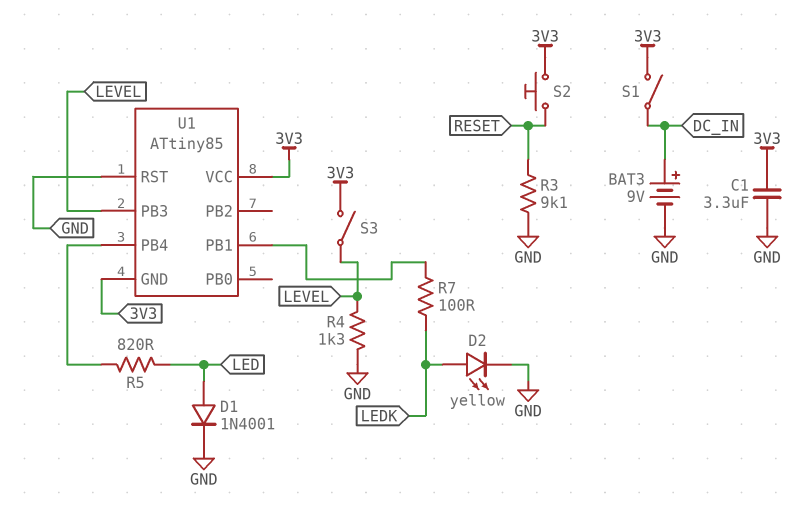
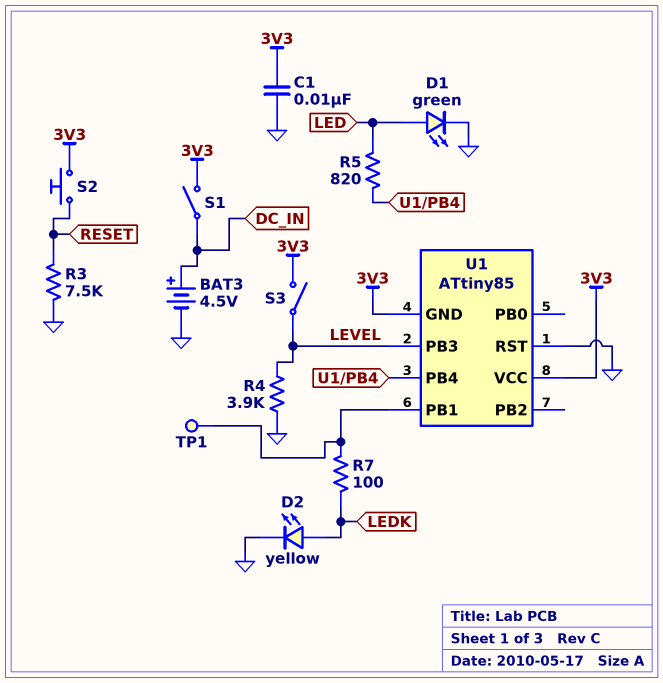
BAT3: 9V (plus DC_IN, minus GND) -> 4.5V (plus DC_IN, minus GND)
C1: 3.3uF (3V3, GND) -> 10nF (3V3, GND)
D1: diode 1N4001 (A LED, K GND) -> LED green (A LED, K GND)
R3: 9.1k (GND, RESET) -> 7.5k (GND, RESET)
R4: 1.3k (GND, LEVEL) -> 3.9k (GND, LEVEL)
TP1: none -> test point (U1/PB1)

